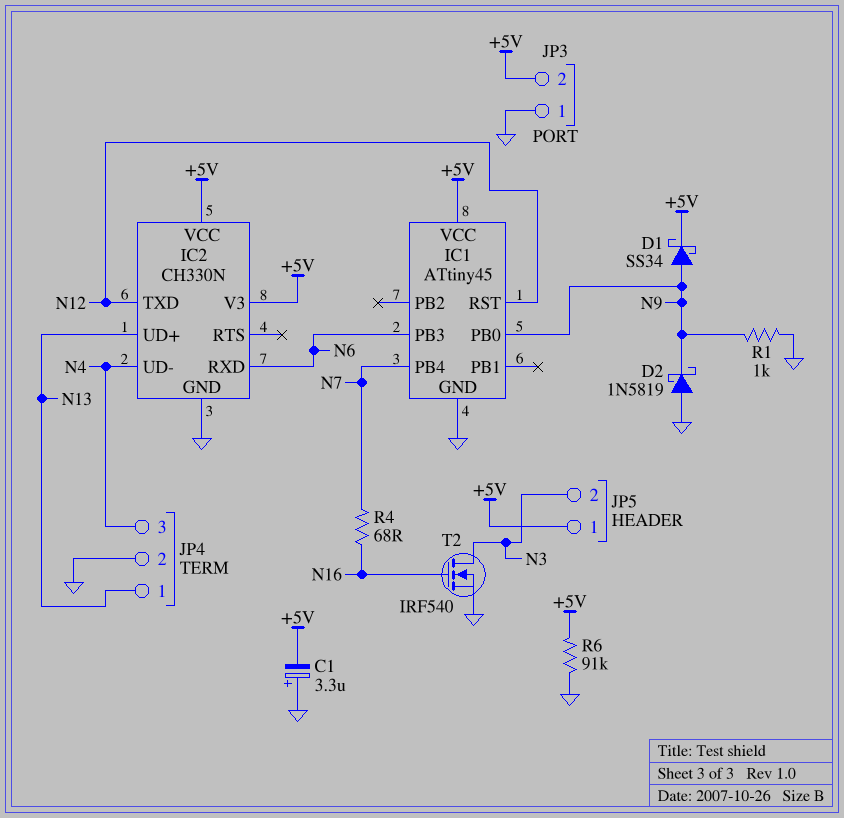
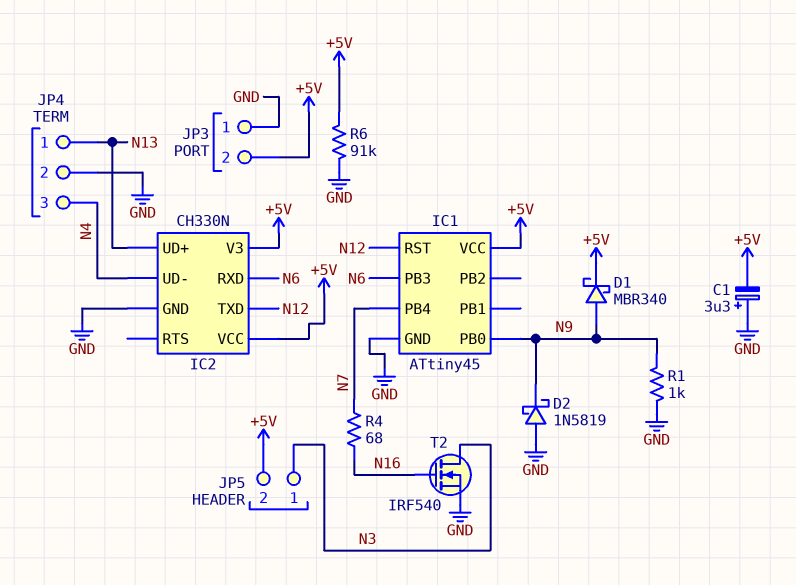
D1: schottky SS34 (A N9, K +5V) -> schottky MBR340 (A N9, K +5V)
JP5 pin 1: +5V -> N3
JP5 pin 2: N3 -> +5V

